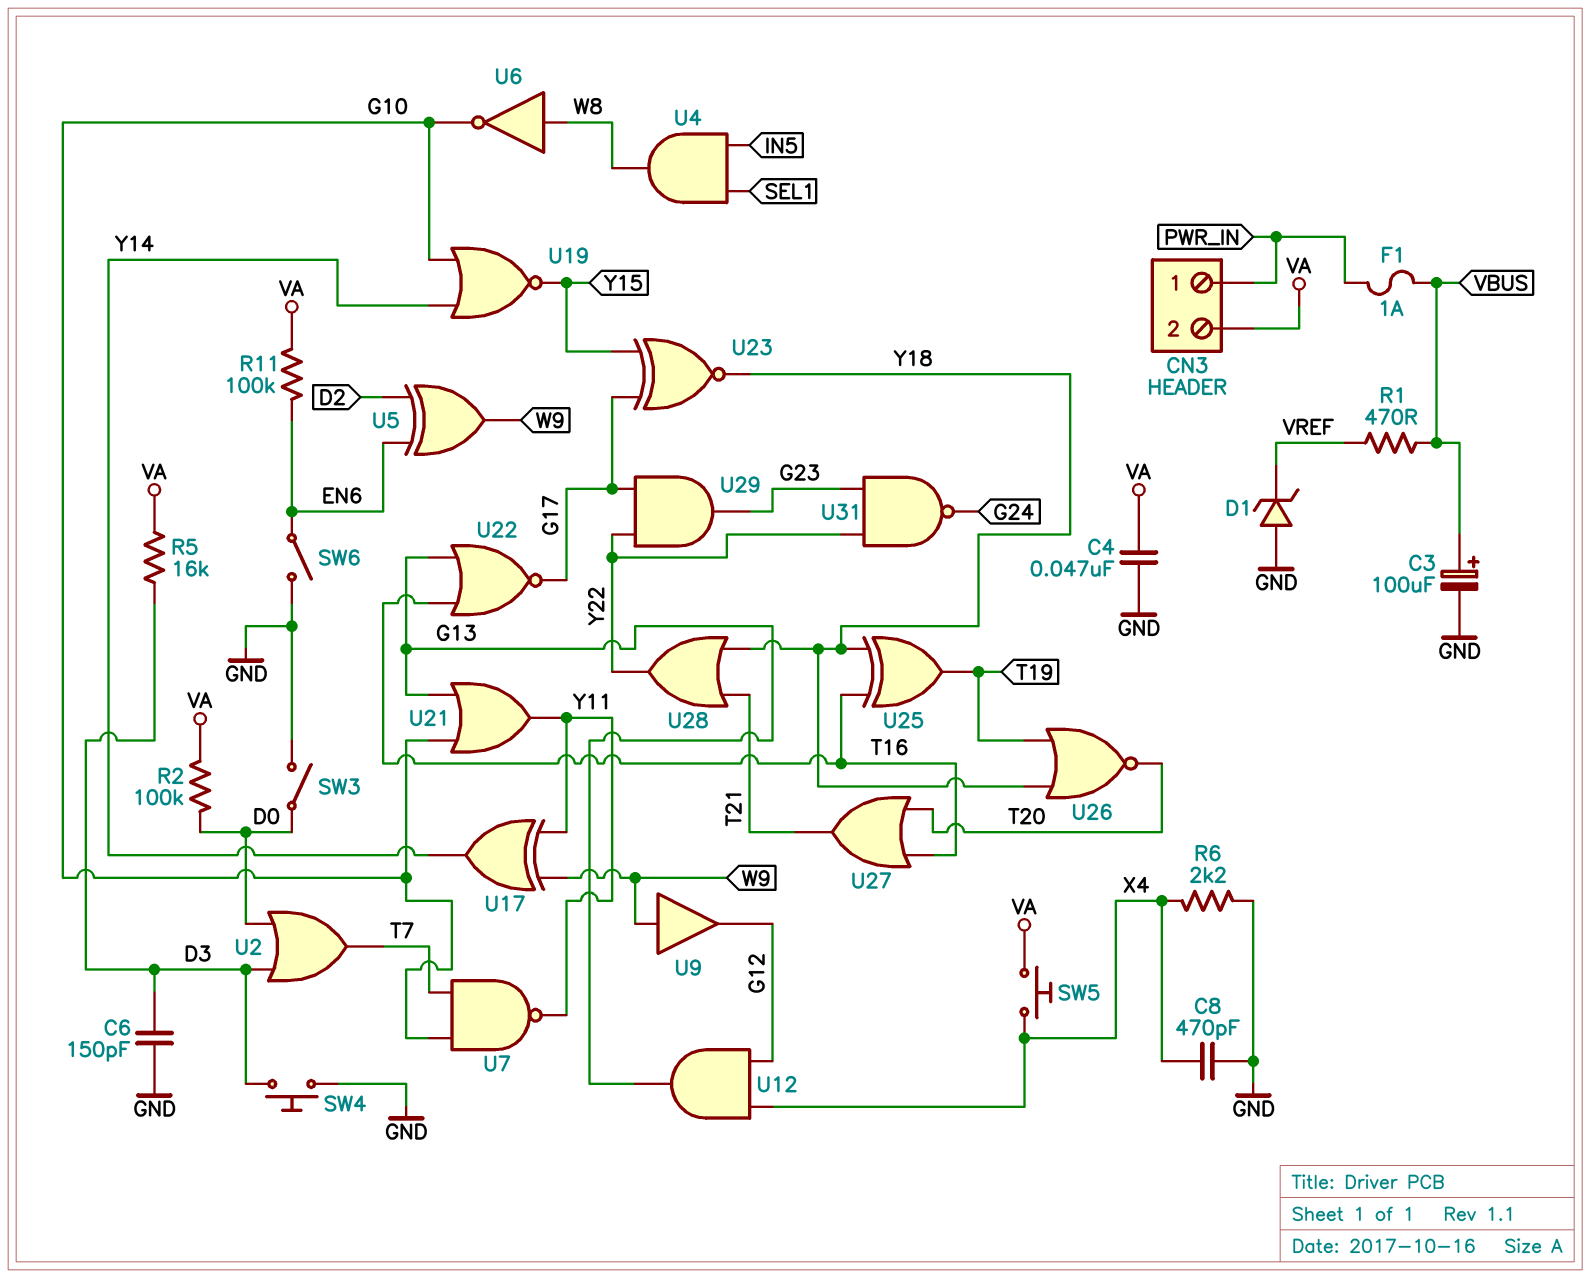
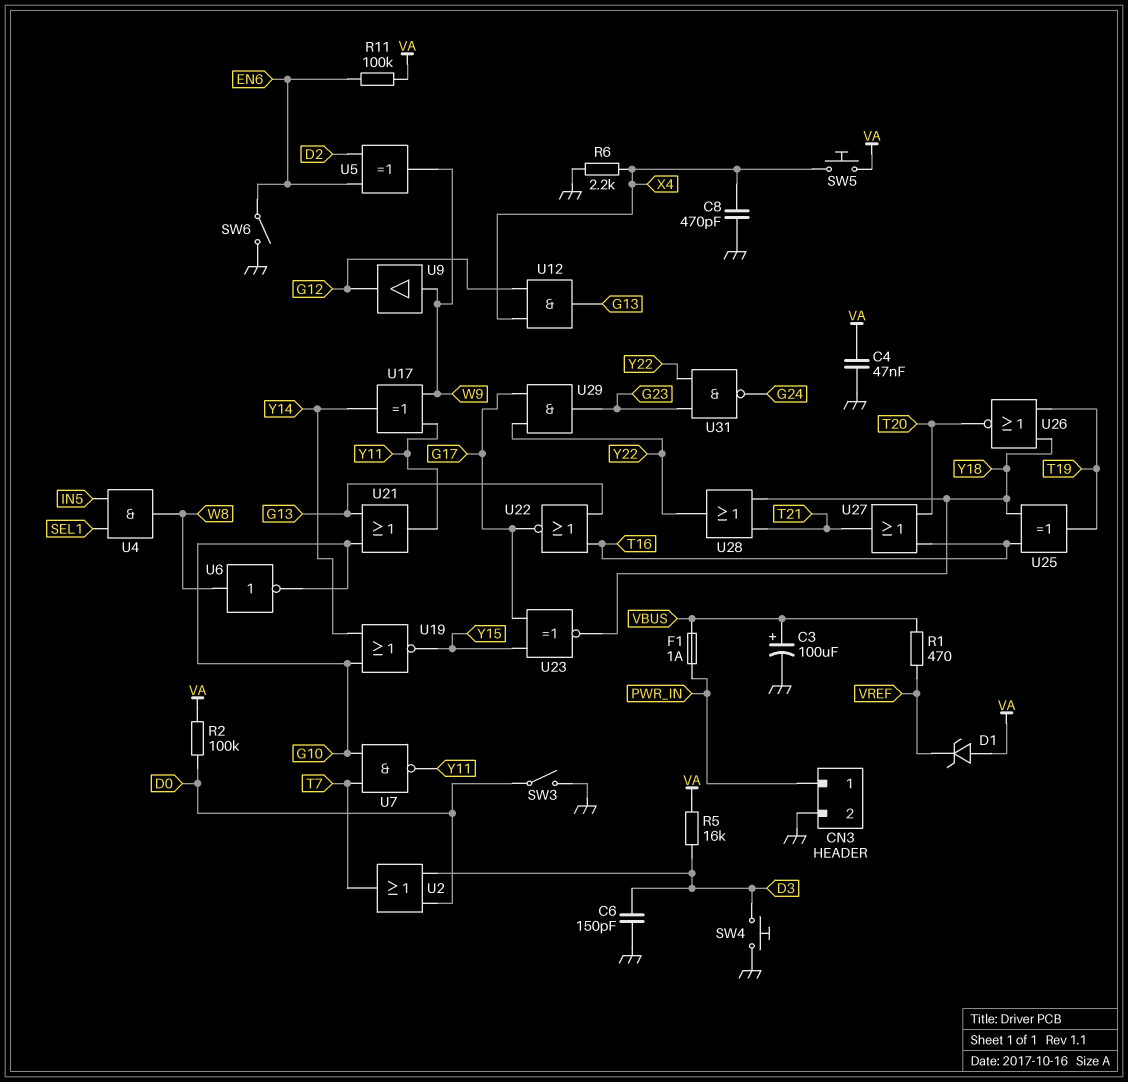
CN3 pin 2: VA -> GND
D1: zener (A GND, K VREF) -> zener (A VA, K VREF)

